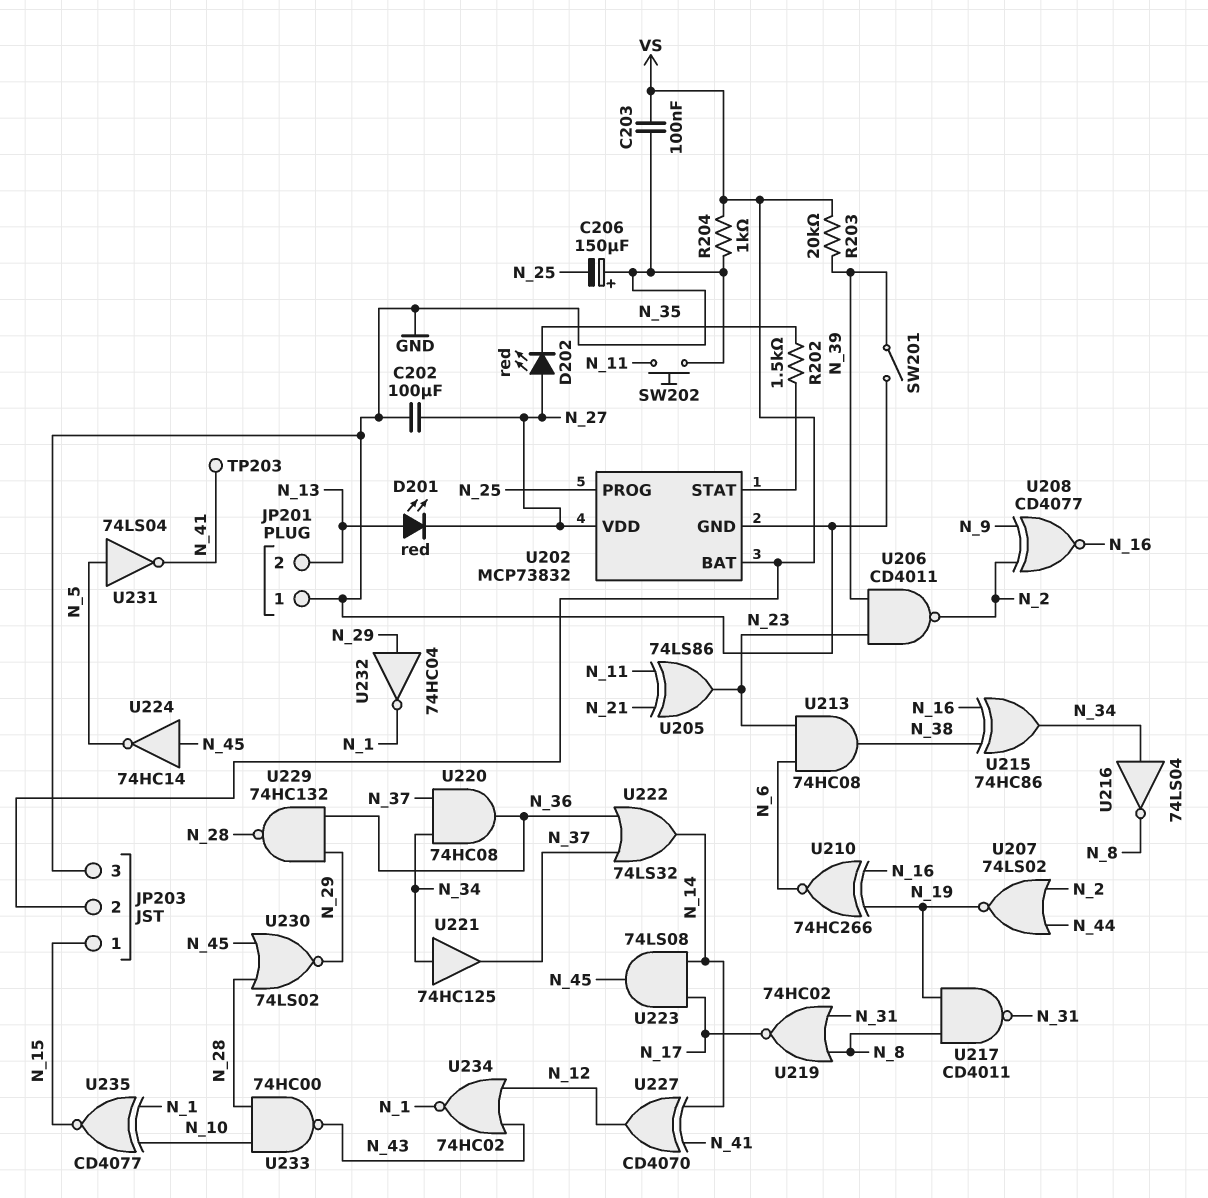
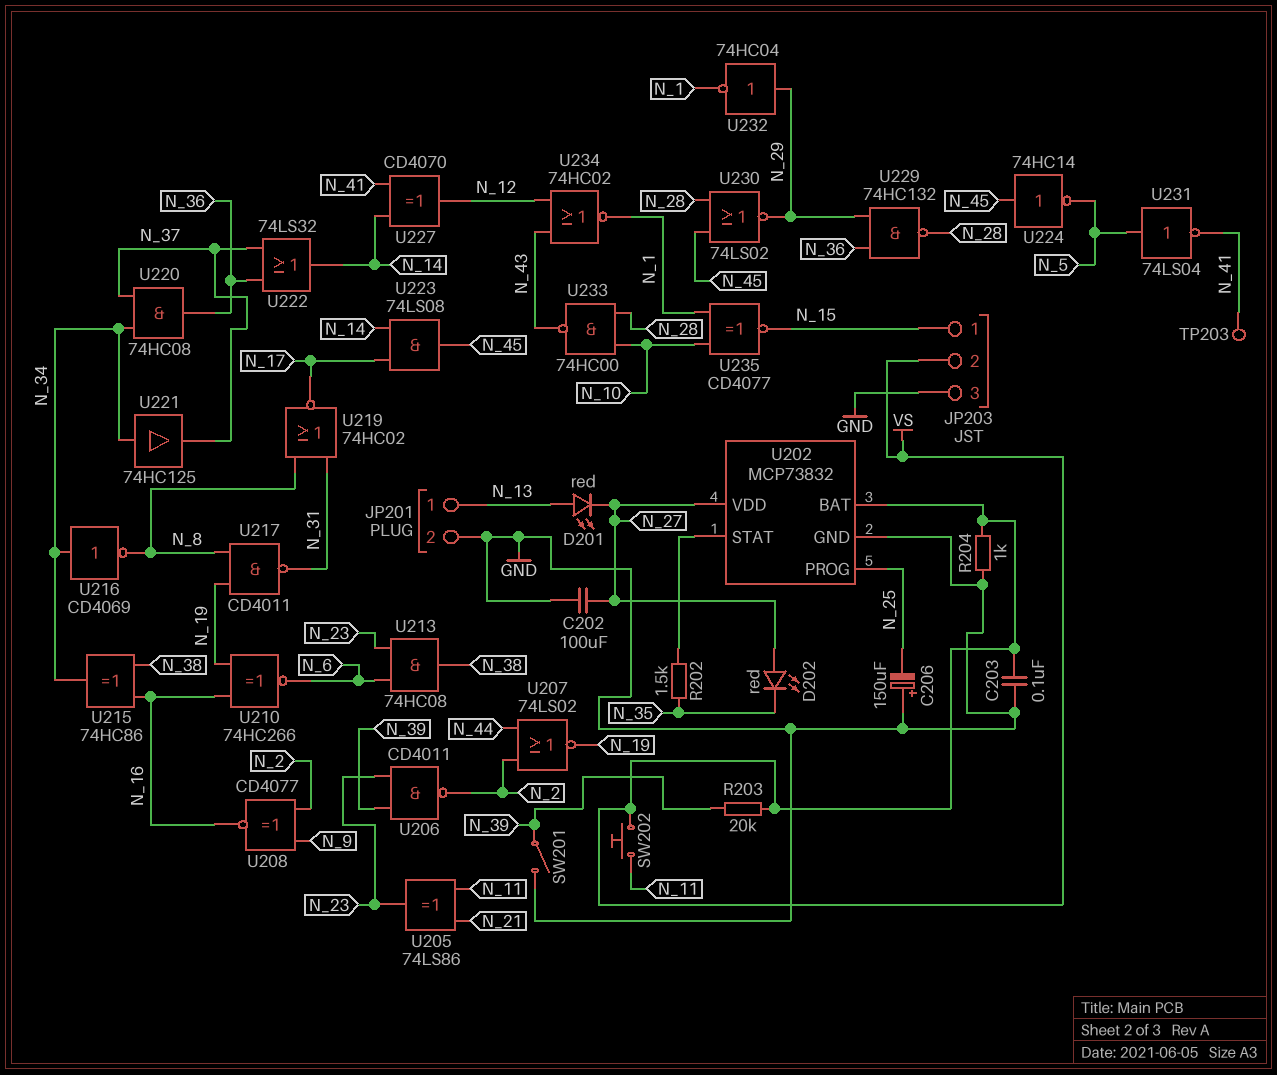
JP201 pin 1: GND -> N_13
JP201 pin 2: N_13 -> GND
SW202: button (GND, N_11) -> button (N_11, VS)
U216: NOT 74LS04 (in N_34, out N_8) -> NOT CD4069 (in N_34, out N_8)

